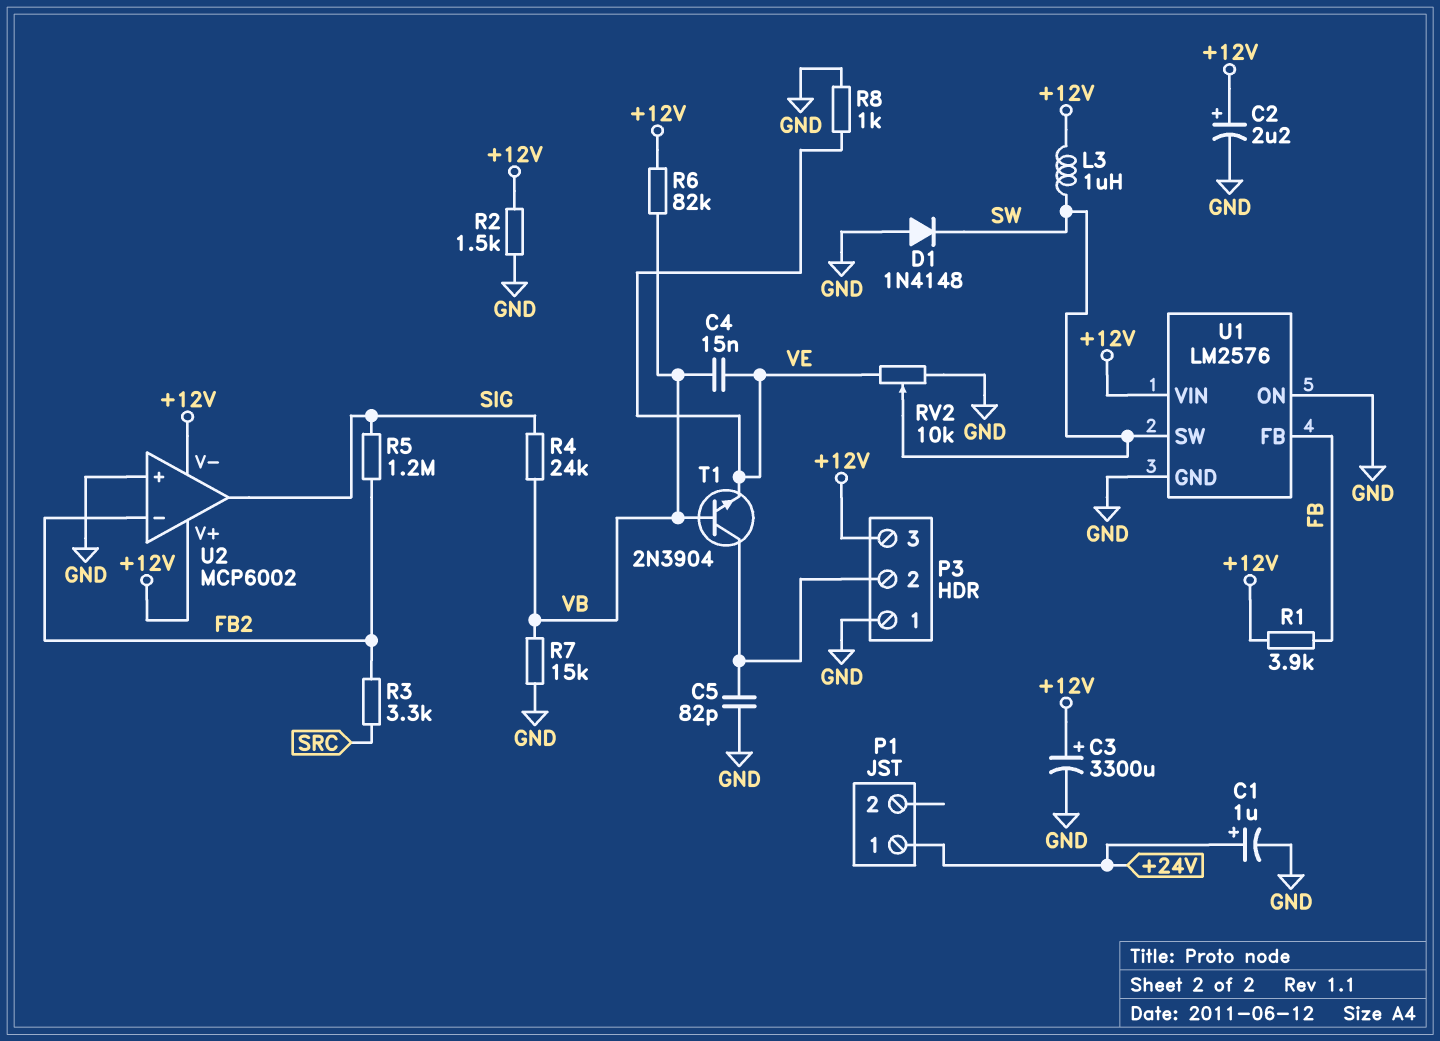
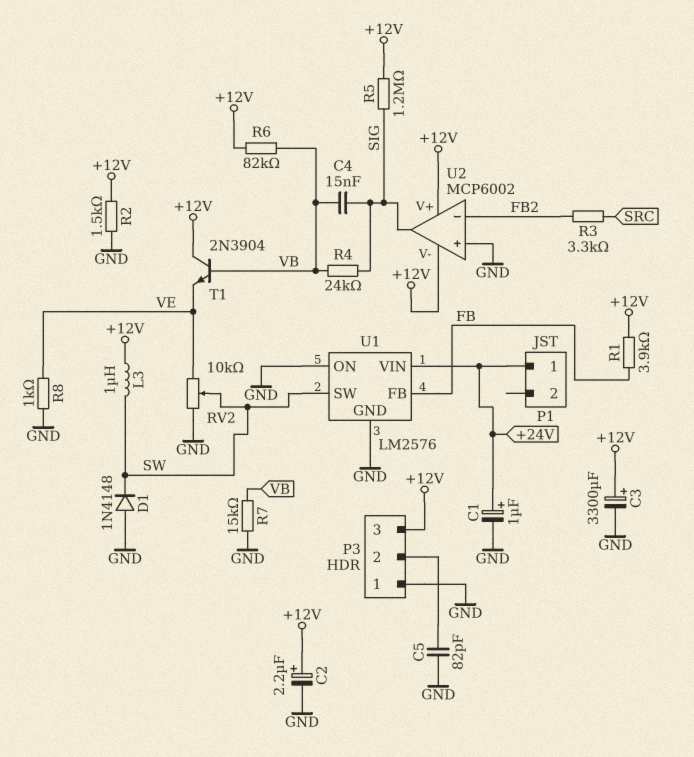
C4: 15nF (VB, VE) -> 15nF (SIG, VB)
R5: 1.2M (FB2, SIG) -> 1.2M (+12V, SIG)
T1: NPN 2N3904 (B VB, C P3/2, E VE) -> NPN 2N3904 (B VB, C +12V, E VE)
U1 pin VIN: +12V -> +24V

